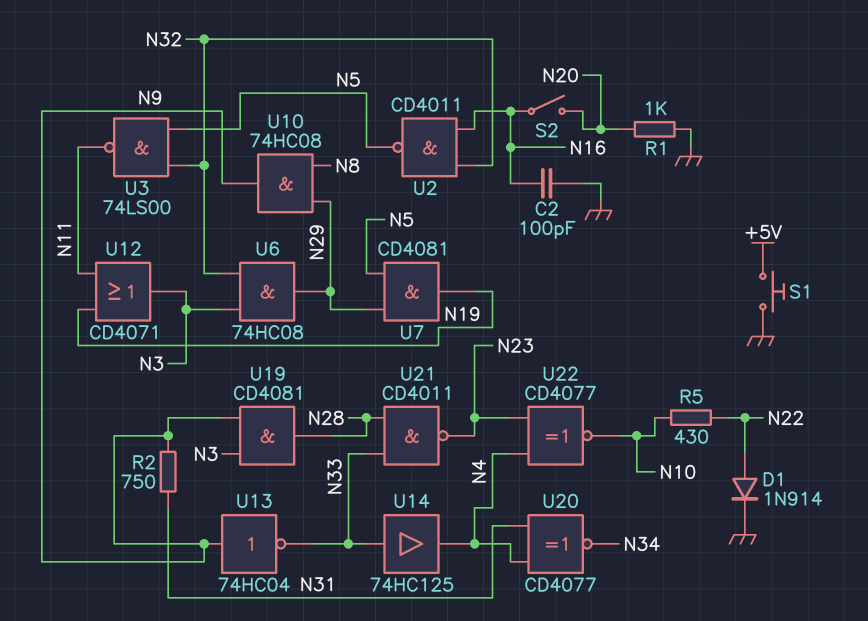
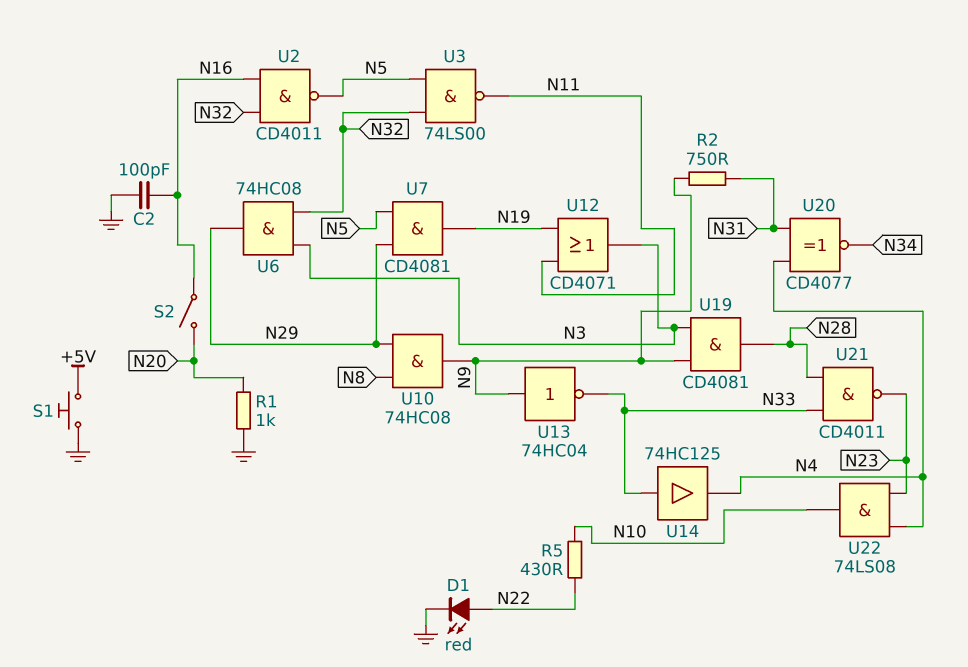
D1: diode 1N914 (A N22, K GND) -> LED red (A N22, K GND)
U22: XNOR CD4077 (in N4, in N23, out N10) -> AND 74LS08 (in N4, in N23, out N10)

